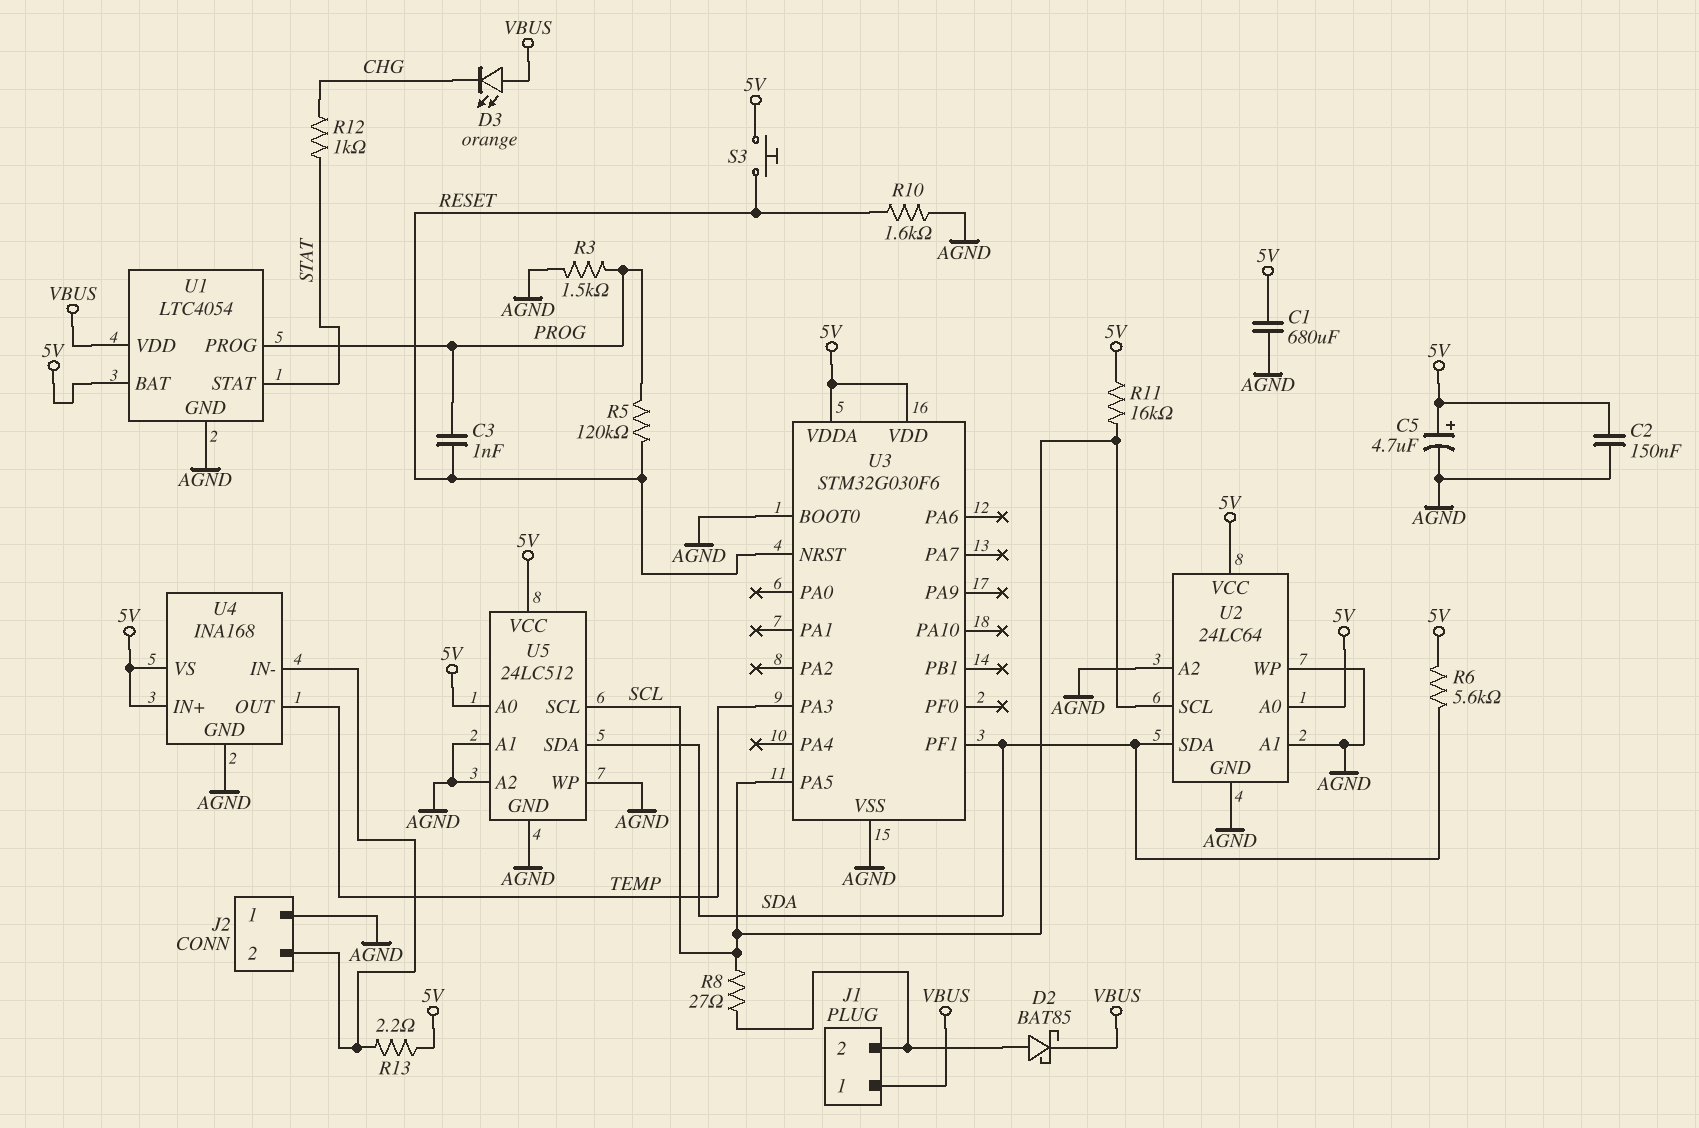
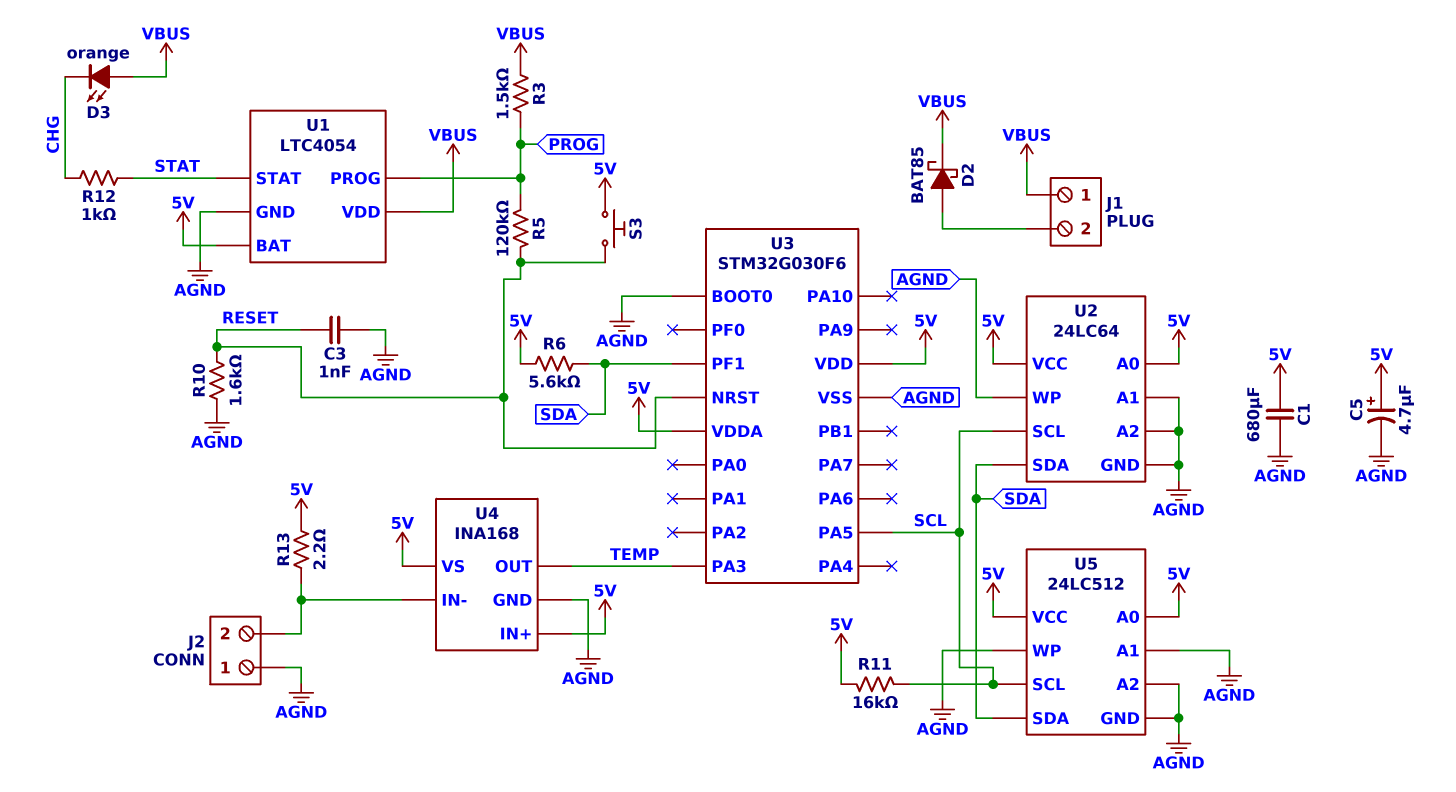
C2: 150nF (5V, AGND) -> none
C3: 1nF (PROG, RESET) -> 1nF (AGND, RESET)
R3: 1.5k (AGND, PROG) -> 1.5k (PROG, VBUS)
R8: 27 (J1/2, SCL) -> none

